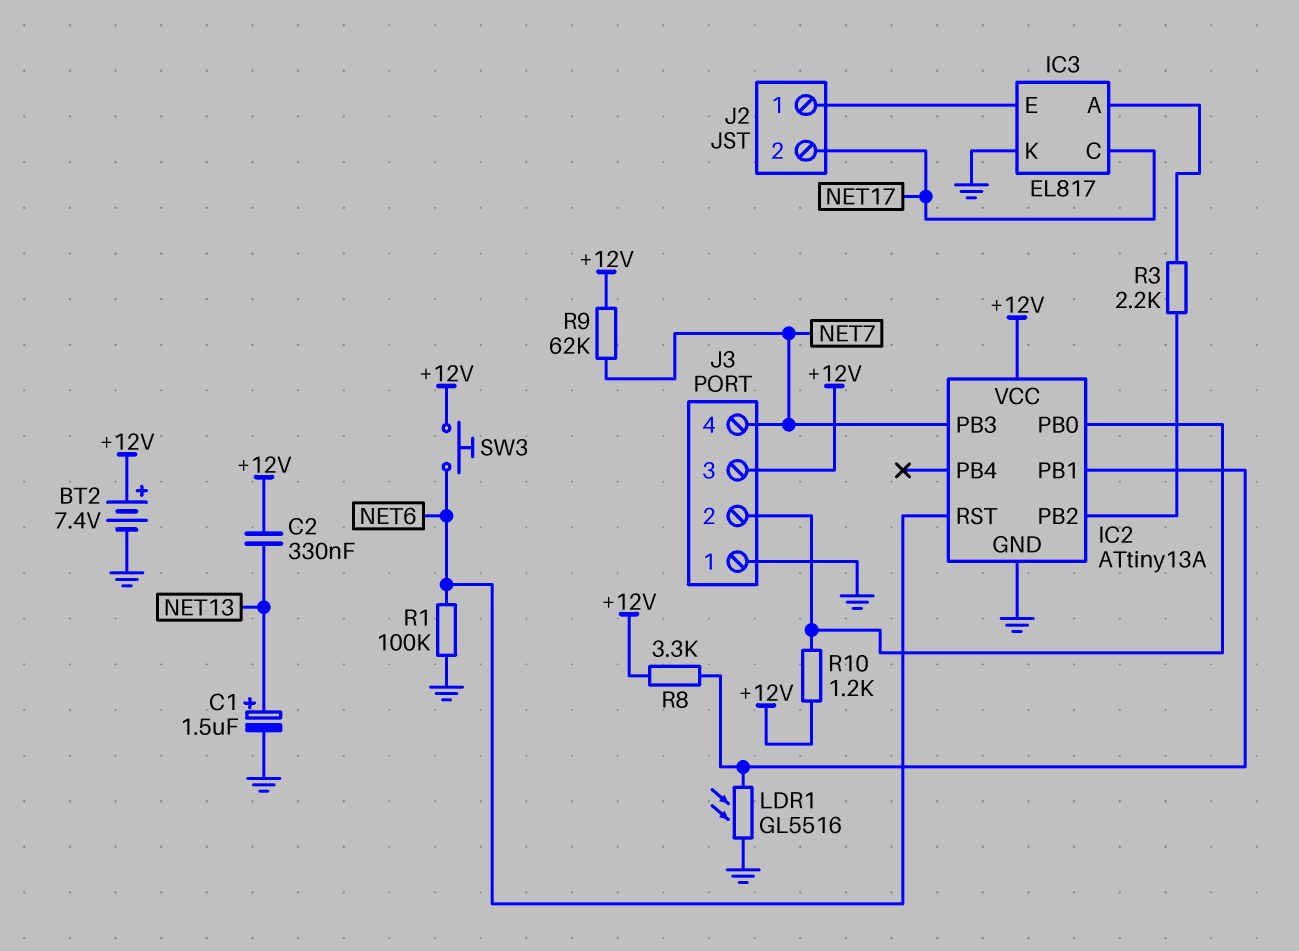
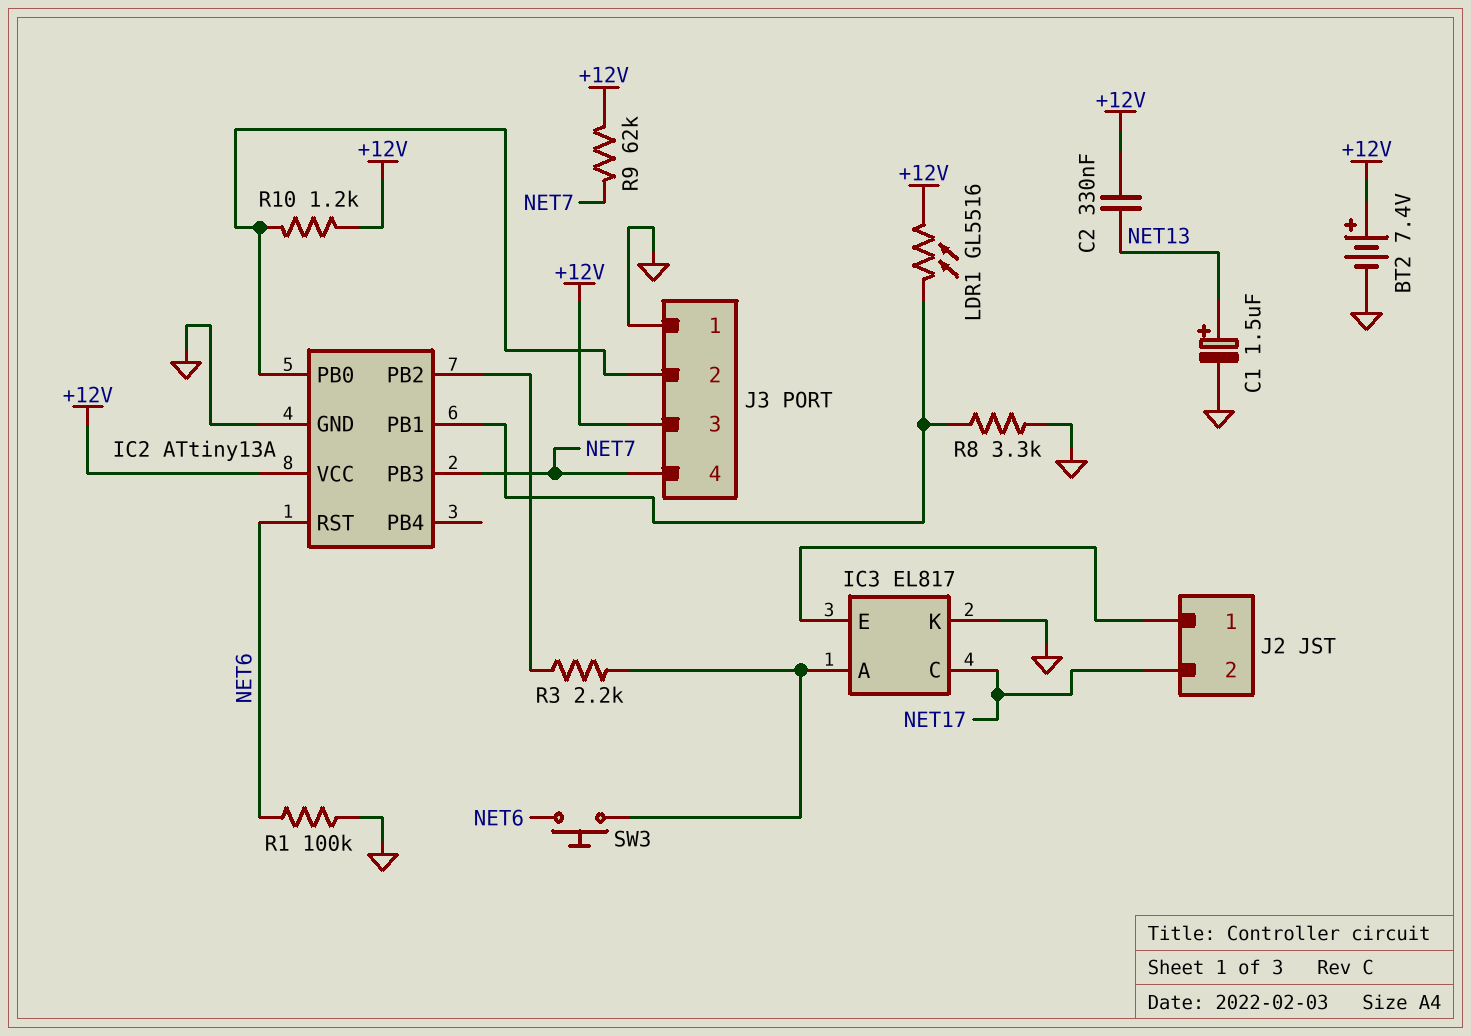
LDR1: GL5516 (GND, IC2/PB1) -> GL5516 (+12V, IC2/PB1)
R8: 3.3k (+12V, IC2/PB1) -> 3.3k (GND, IC2/PB1)
SW3: button (+12V, NET6) -> button (IC3/A, NET6)

